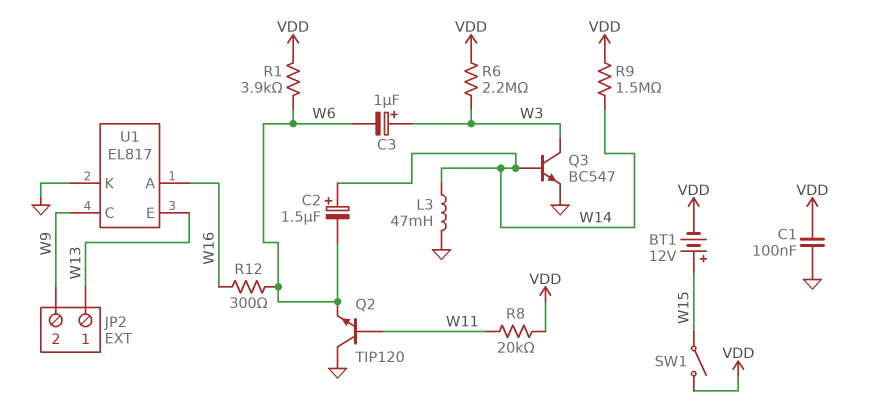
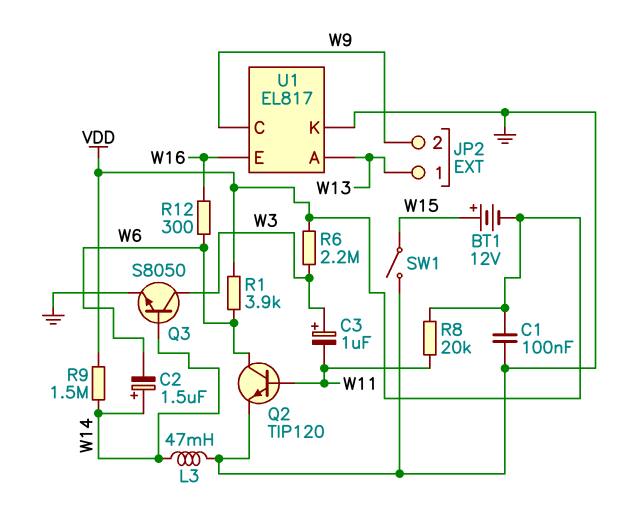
C3: 1uF (plus W3, minus W6) -> 1uF (plus W3, minus W11)
Q2: NPN TIP120 (B W11, C GND, E W6) -> NPN TIP120 (B W11, C W6, E GND)
Q3: NPN BC547 (B W14, C W3, E GND) -> NPN S8050 (B W14, C W3, E GND)
SW1: switch (VDD, W15) -> switch (GND, W15)
U1 pin A: W16 -> W13
U1 pin E: W13 -> W16

